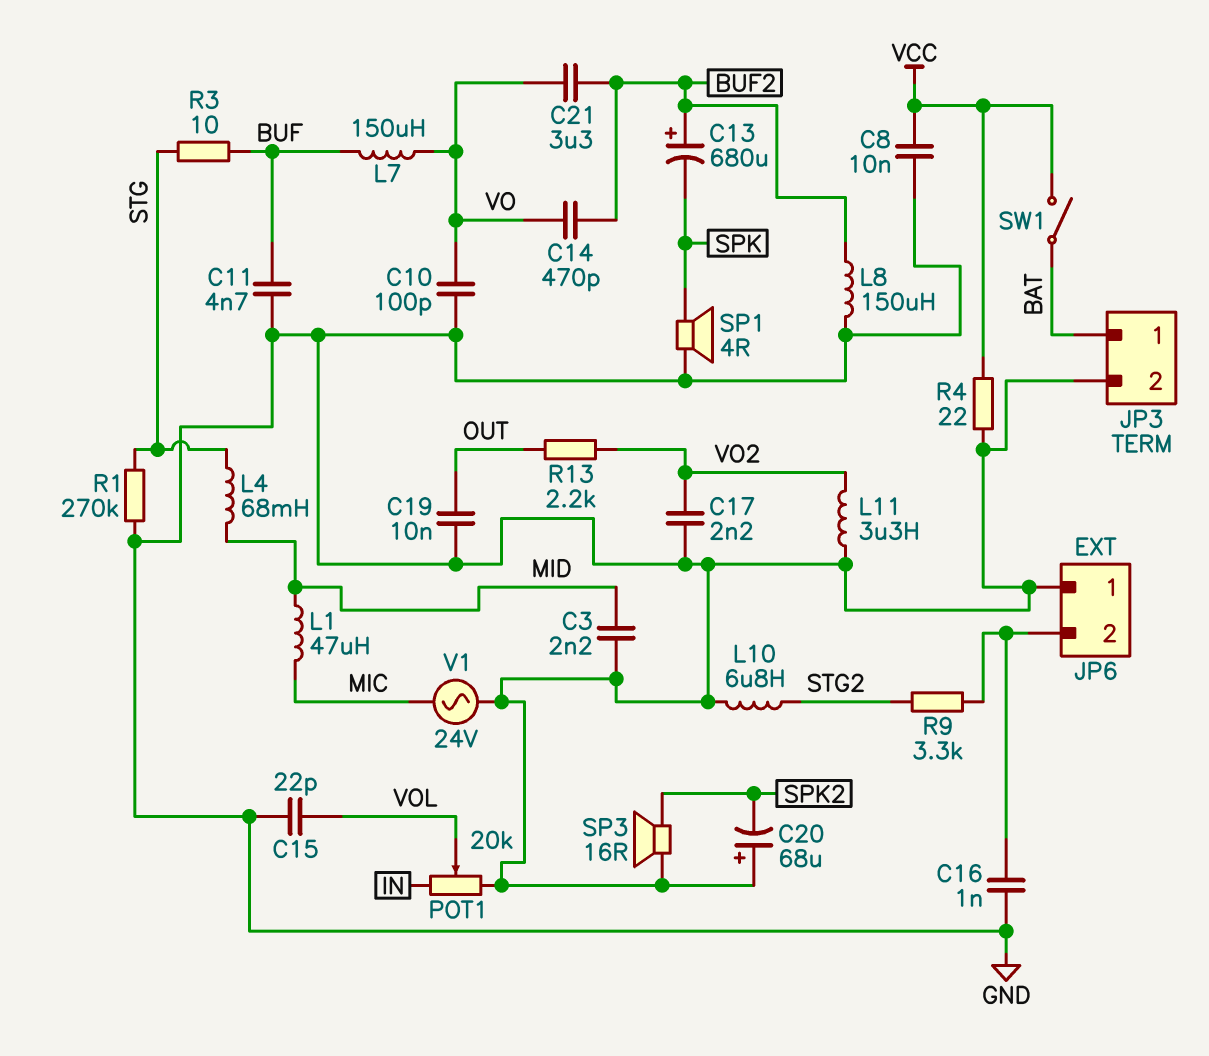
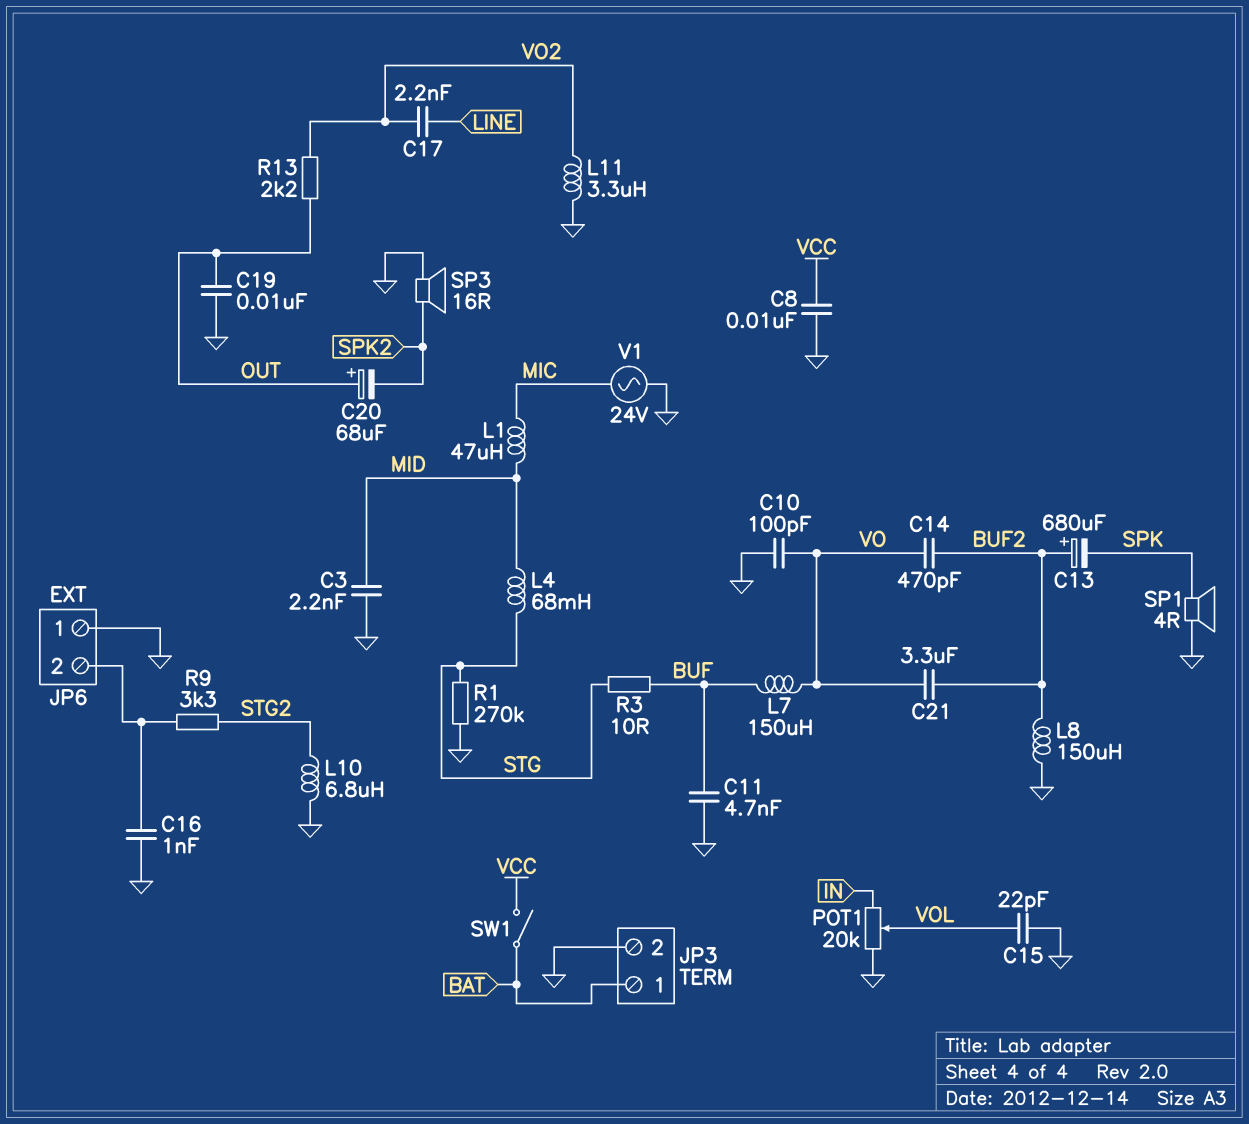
C17: 2.2nF (GND, VO2) -> 2.2nF (LINE, VO2)
C20: 68uF (plus GND, minus SPK2) -> 68uF (plus OUT, minus SPK2)
R4: 22 (GND, VCC) -> none

